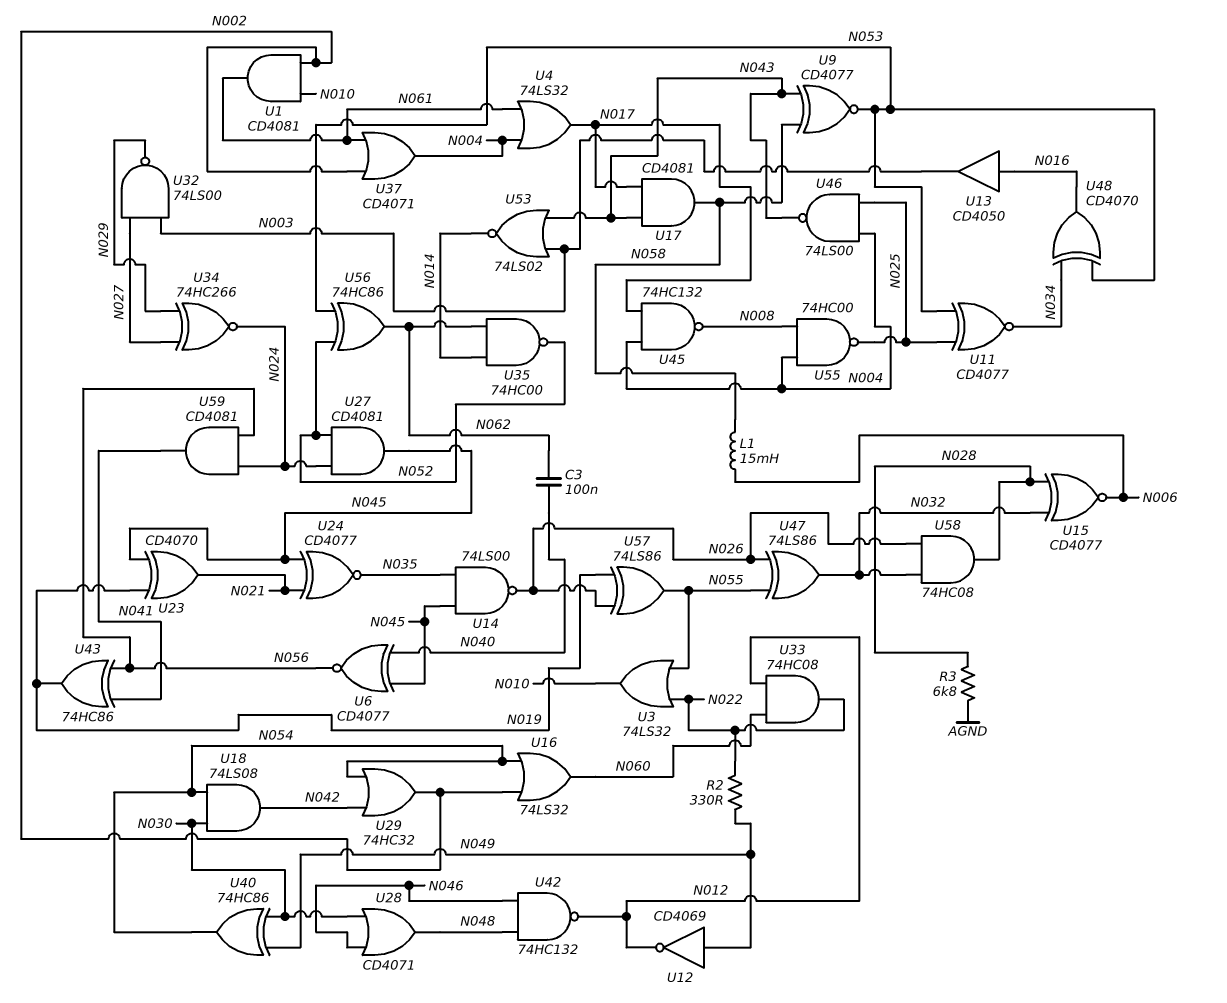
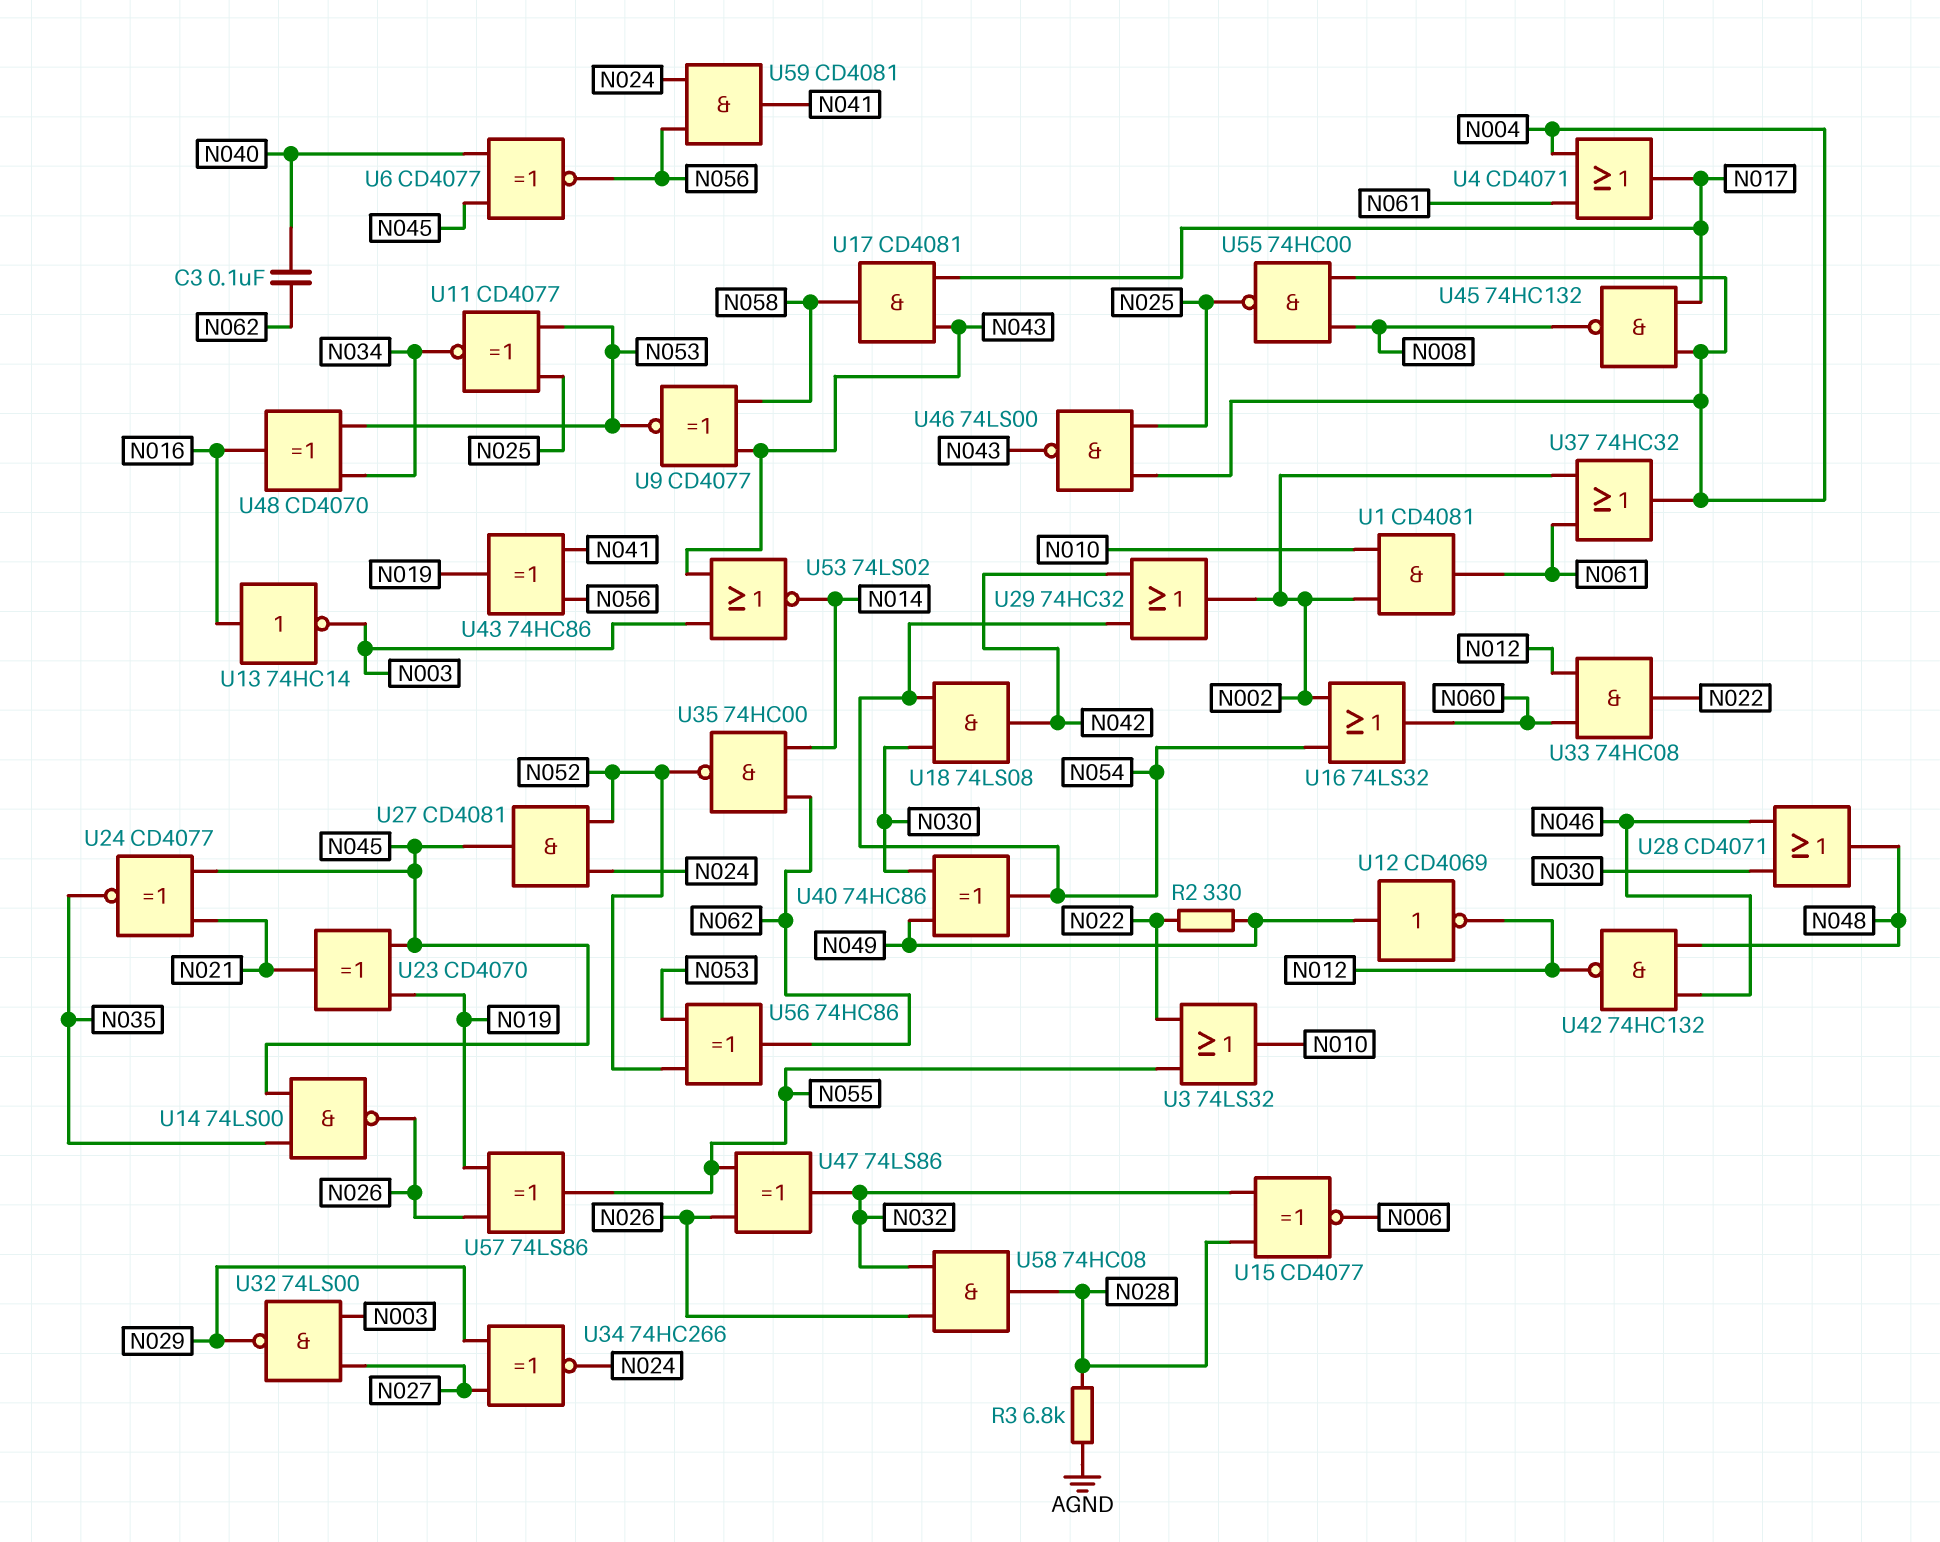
L1: 15mH (N006, N058) -> none
U4: OR 74LS32 (in N004, in N061, out N017) -> OR CD4071 (in N004, in N061, out N017)
U13: buffer CD4050 (in N016, out N003) -> NOT 74HC14 (in N016, out N003)
U37: OR CD4071 (in N002, in N061, out N004) -> OR 74HC32 (in N002, in N061, out N004)

